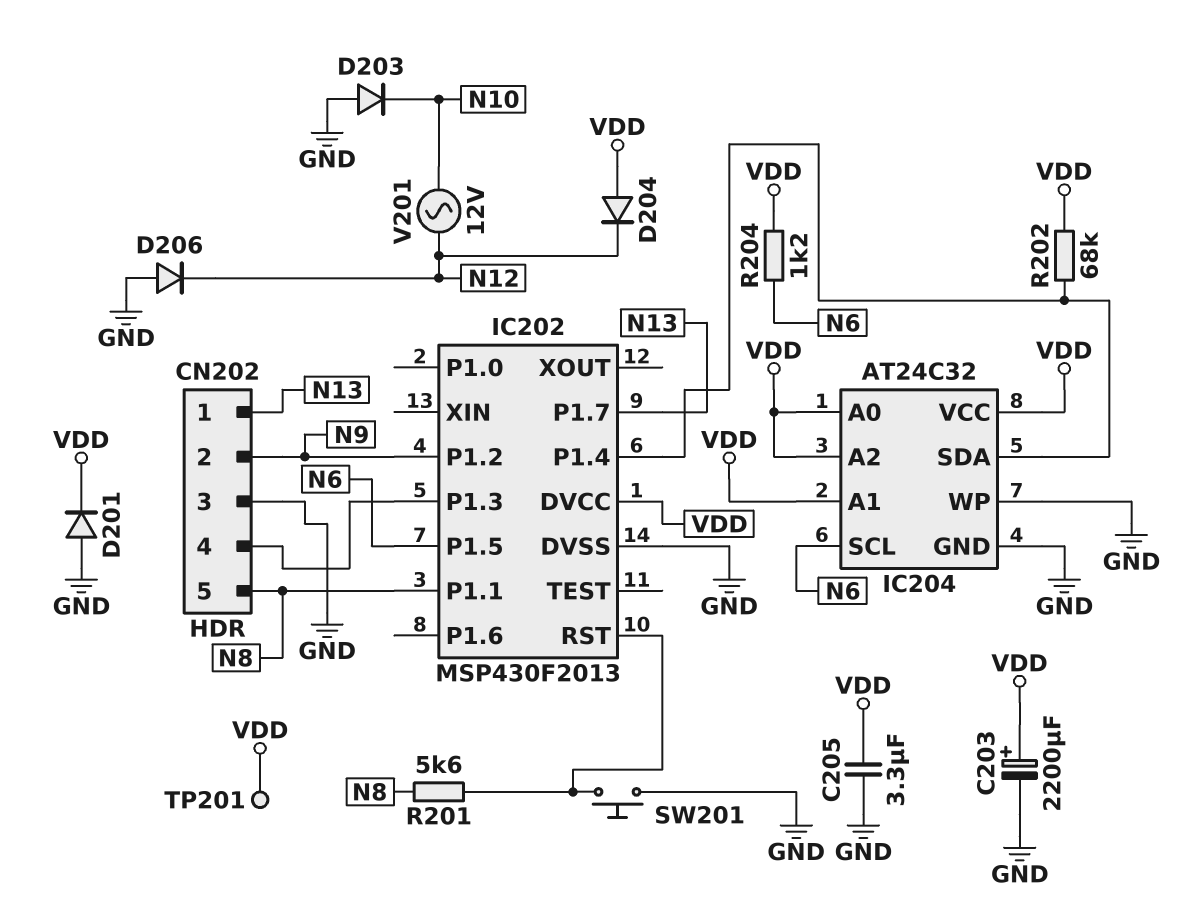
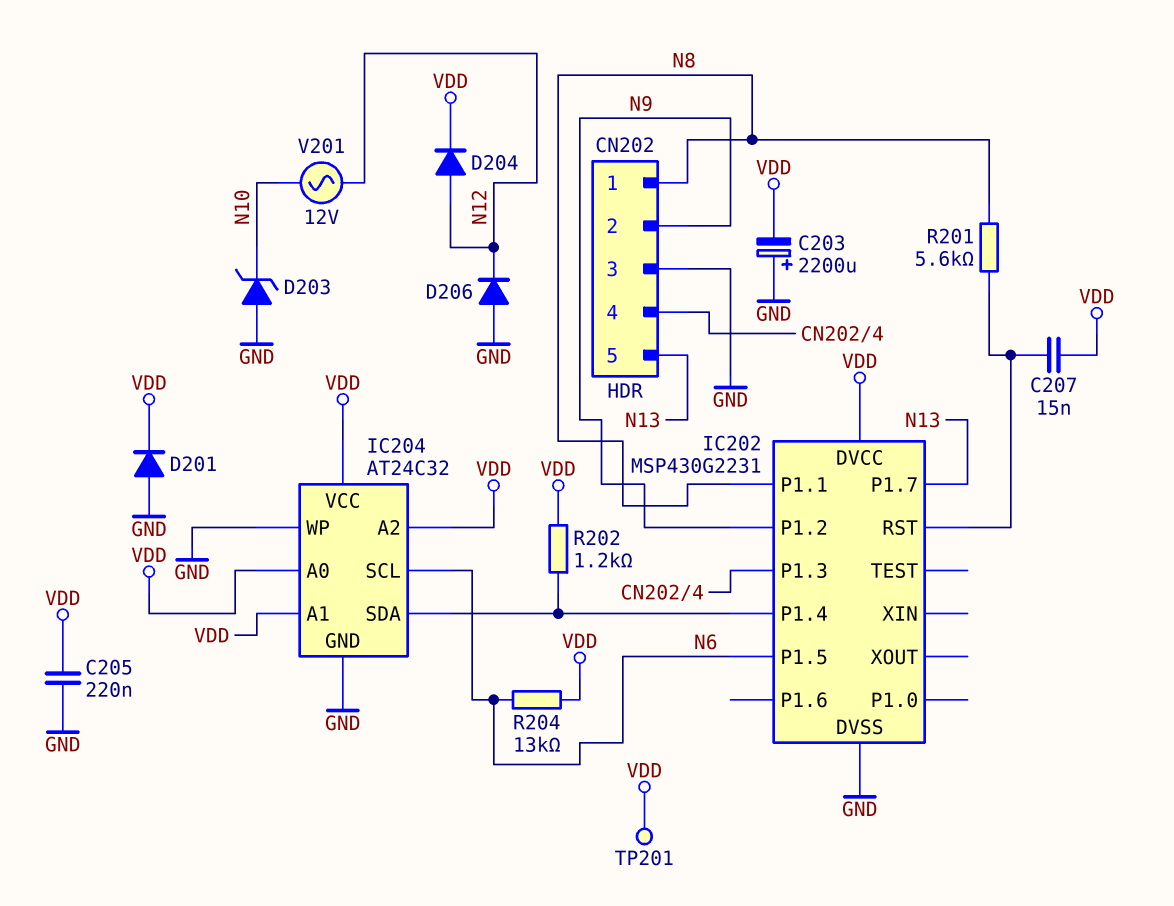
C203: 2200uF (plus VDD, minus GND) -> 2200uF (plus GND, minus VDD)
C205: 3.3uF (GND, VDD) -> 220nF (GND, VDD)
C207: none -> 15nF (IC202/RST, VDD)
CN202 pin 1: N13 -> N8
CN202 pin 5: N8 -> N13
D203: diode (A GND, K N10) -> zener (A GND, K N10)
D204: diode (A VDD, K N12) -> diode (A N12, K VDD)
IC202: MSP430F2013 -> MSP430G2231
R202: 68k (IC202/P1.4, VDD) -> 1.2k (IC202/P1.4, VDD)
R204: 1.2k (N6, VDD) -> 13k (N6, VDD)
SW201: button (GND, IC202/RST) -> none

